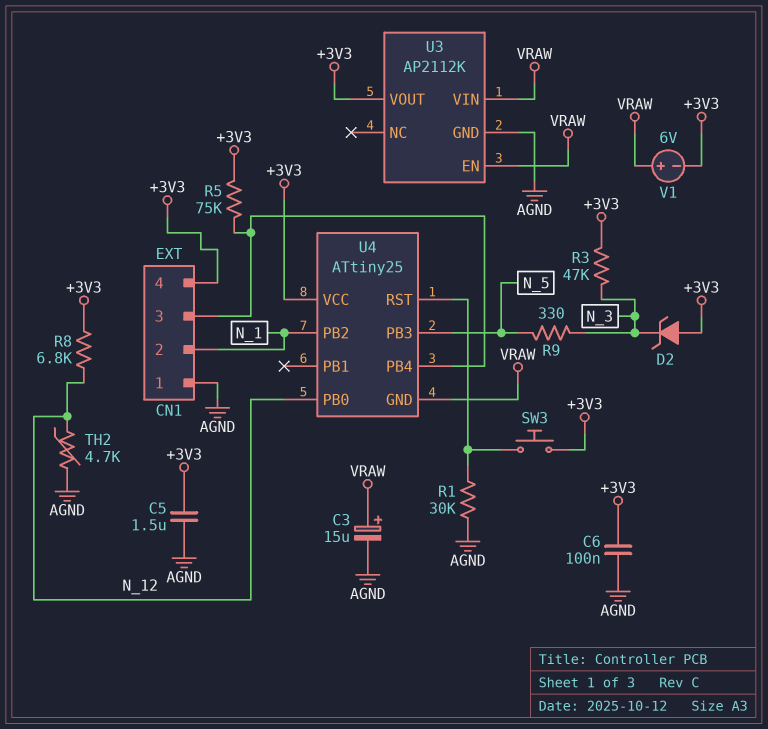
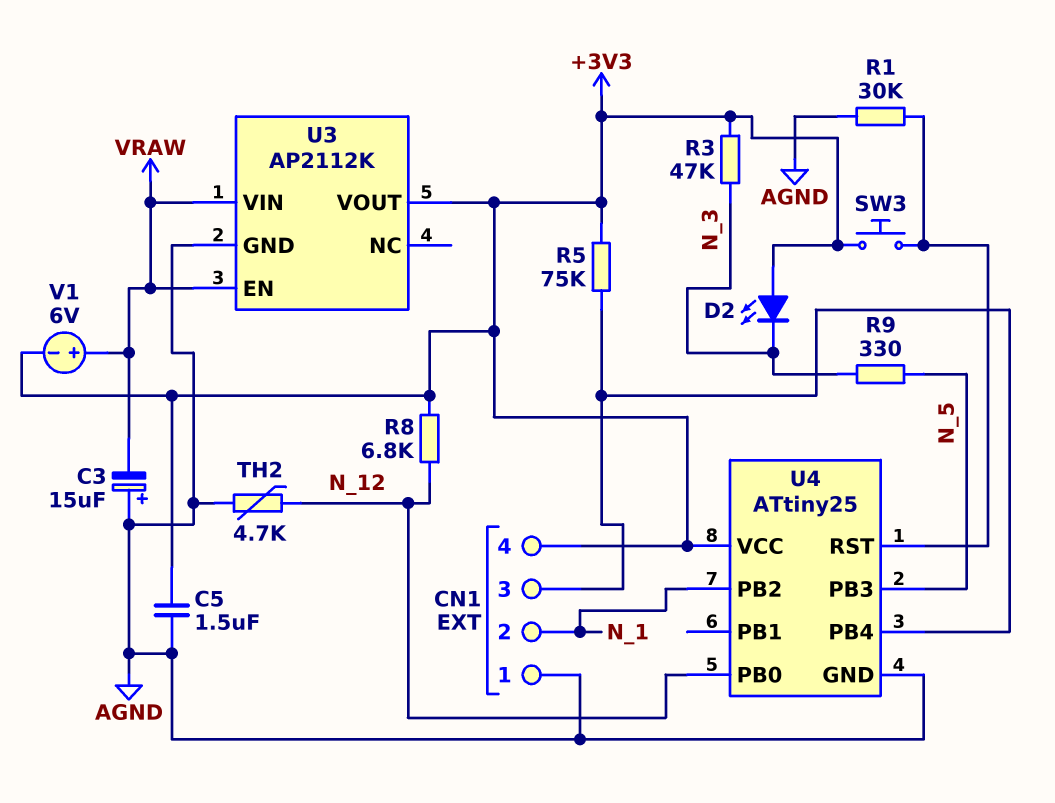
C3: 15uF (plus VRAW, minus AGND) -> 15uF (plus AGND, minus VRAW)
C6: 100nF (+3V3, AGND) -> none
D2: zener (A +3V3, K N_3) -> LED (A +3V3, K N_3)
U4 pin GND: VRAW -> AGND

